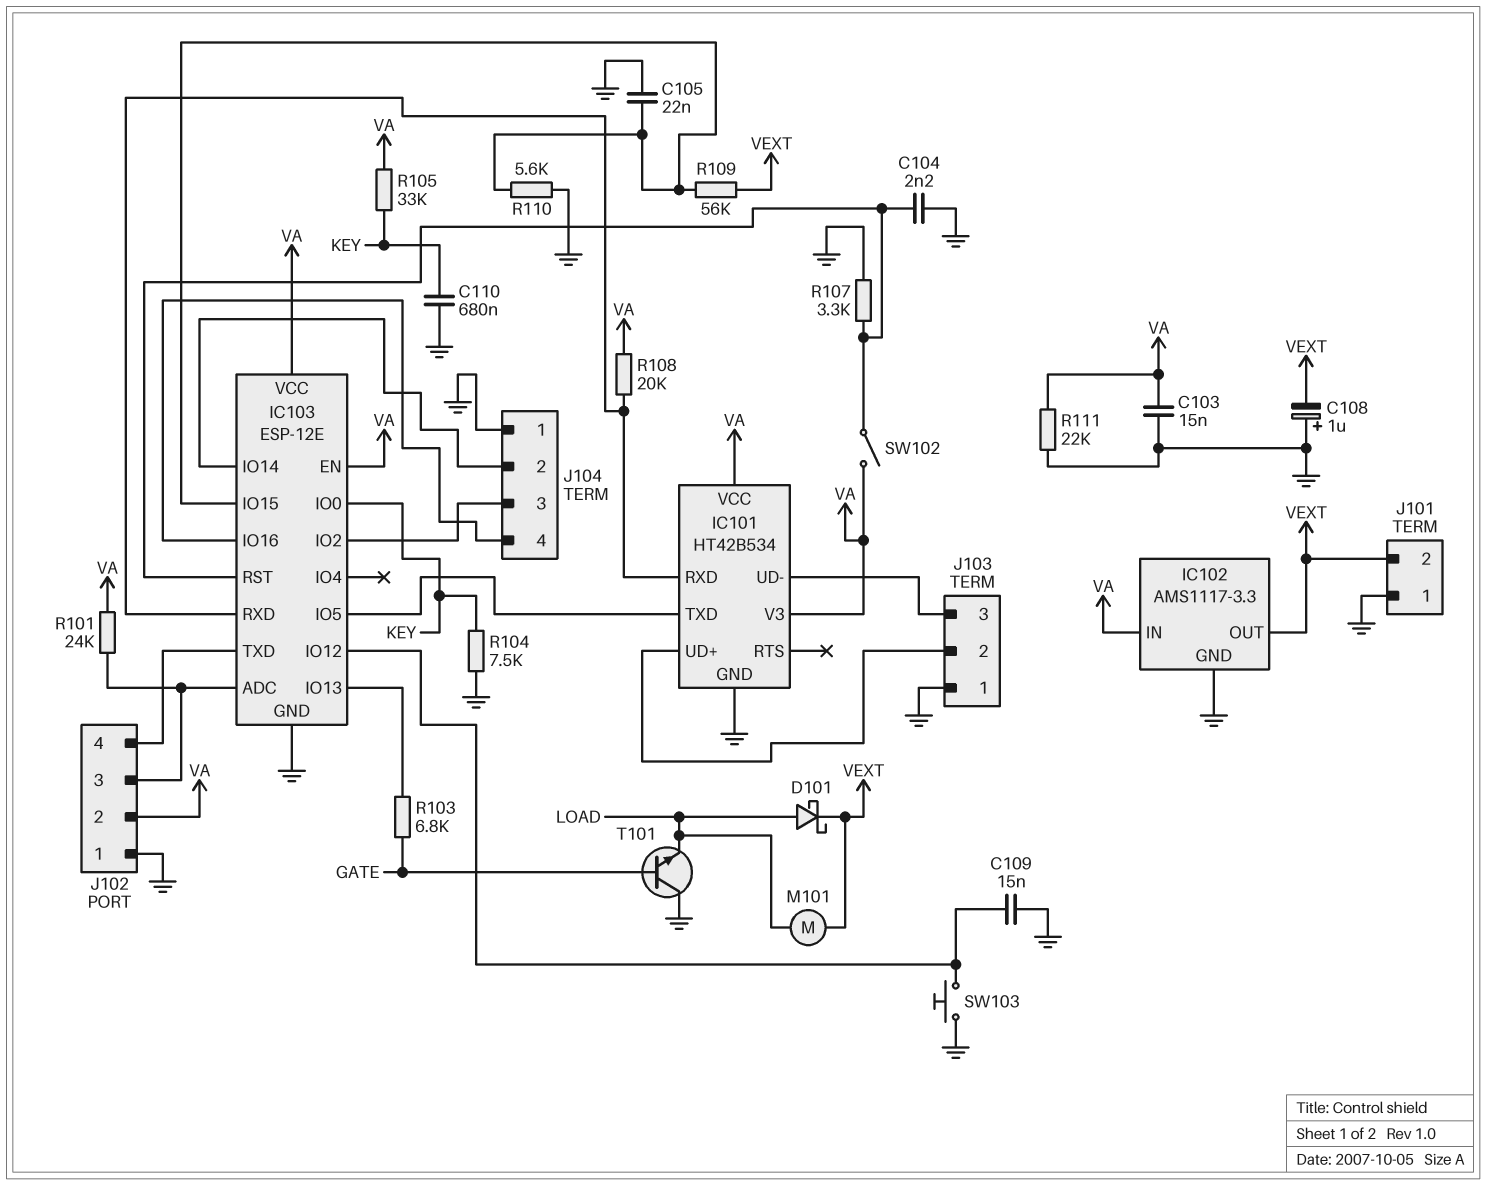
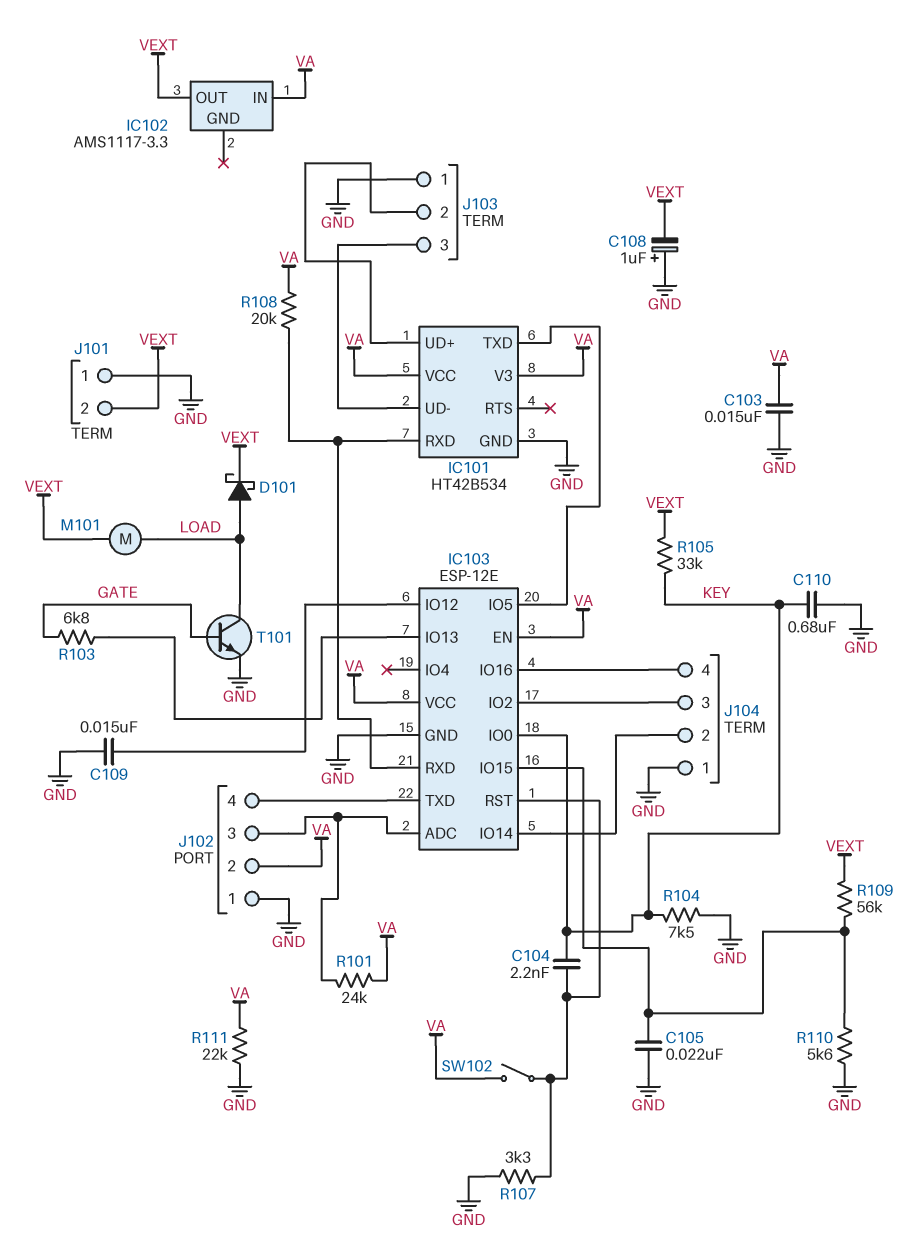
C104: 2.2nF (GND, IC103/RST) -> 2.2nF (IC103/RST, KEY)
IC102 pin GND: GND -> none
R105: 33k (KEY, VA) -> 33k (KEY, VEXT)
SW103: button (GND, IC103/IO12) -> none
T101: NPN (B GATE, C GND, E LOAD) -> NPN (B GATE, C LOAD, E GND)

